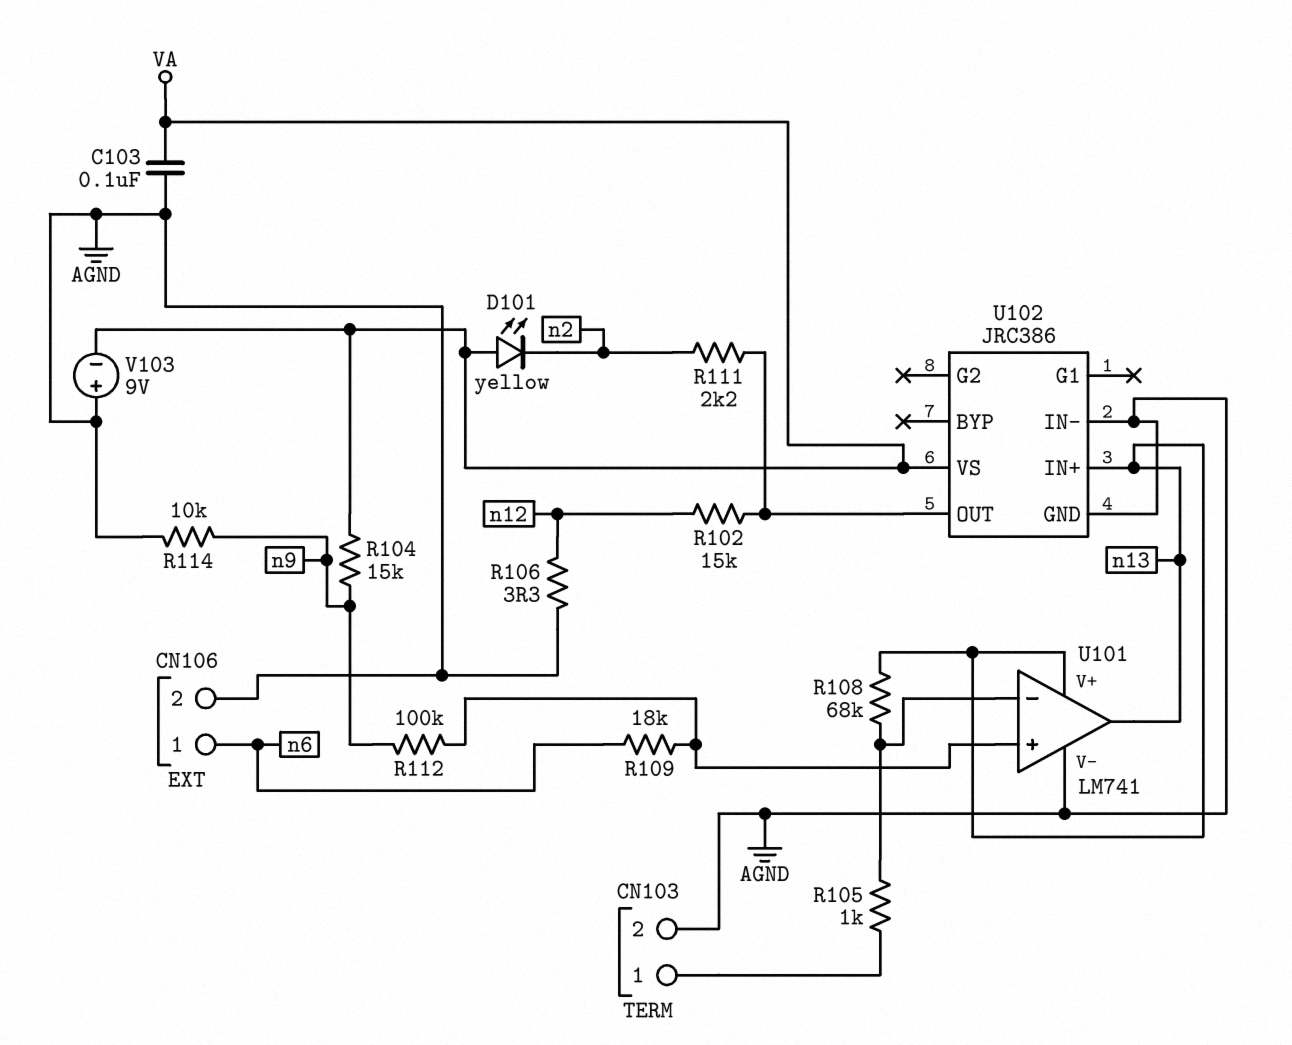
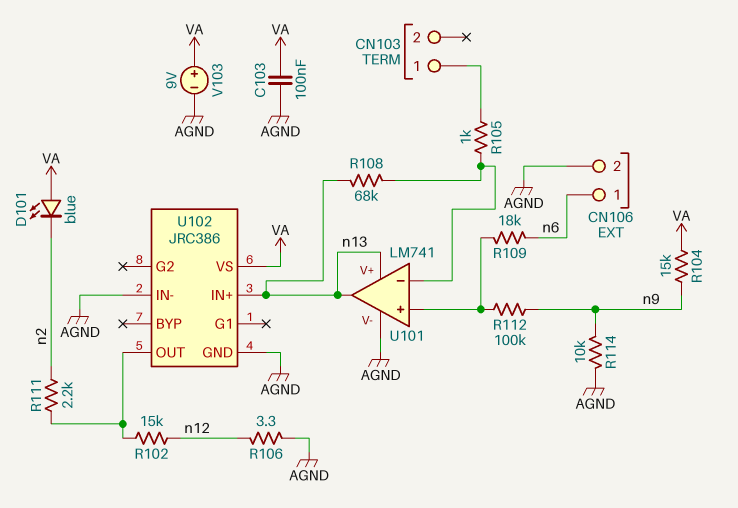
CN103 pin 2: AGND -> none
D101: LED yellow (A VA, K n2) -> LED blue (A VA, K n2)
V103: 9V (plus AGND, minus VA) -> 9V (plus VA, minus AGND)

